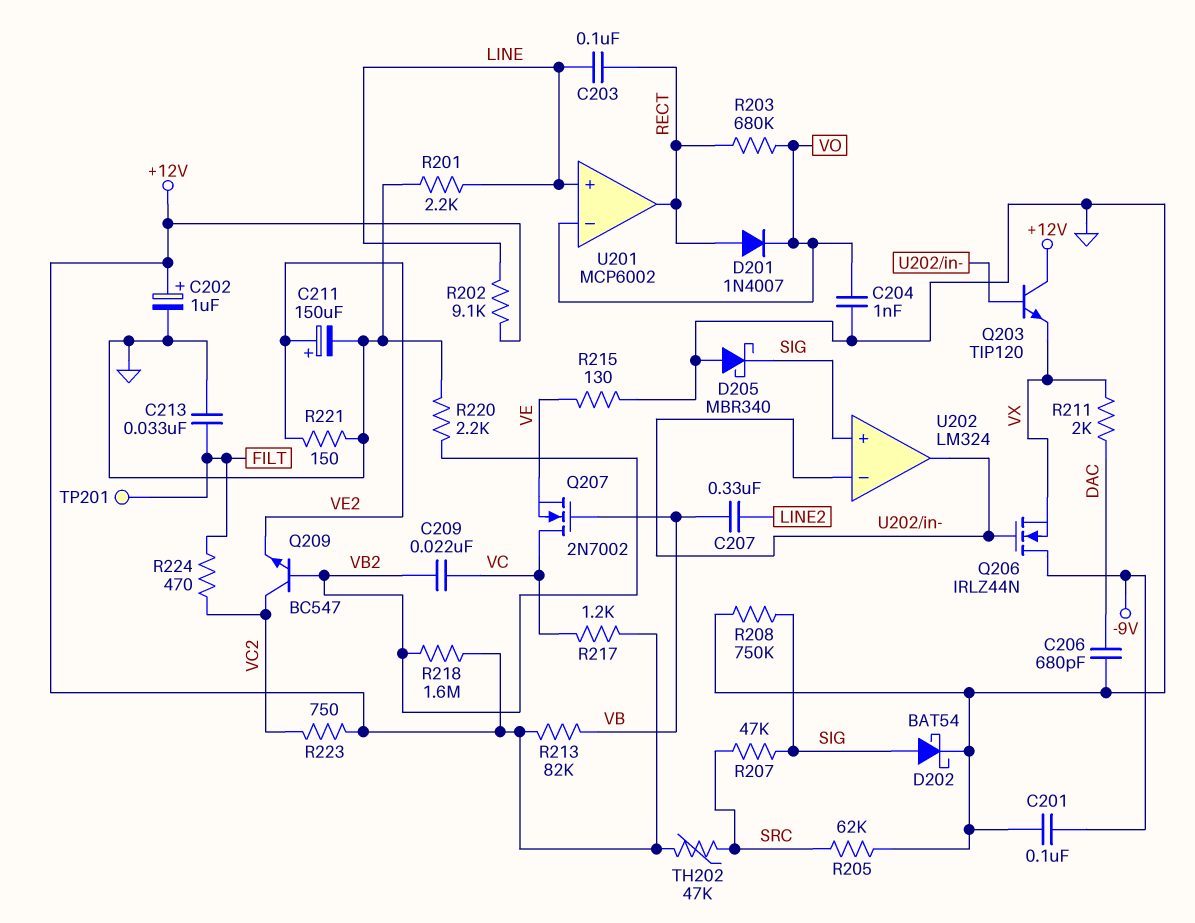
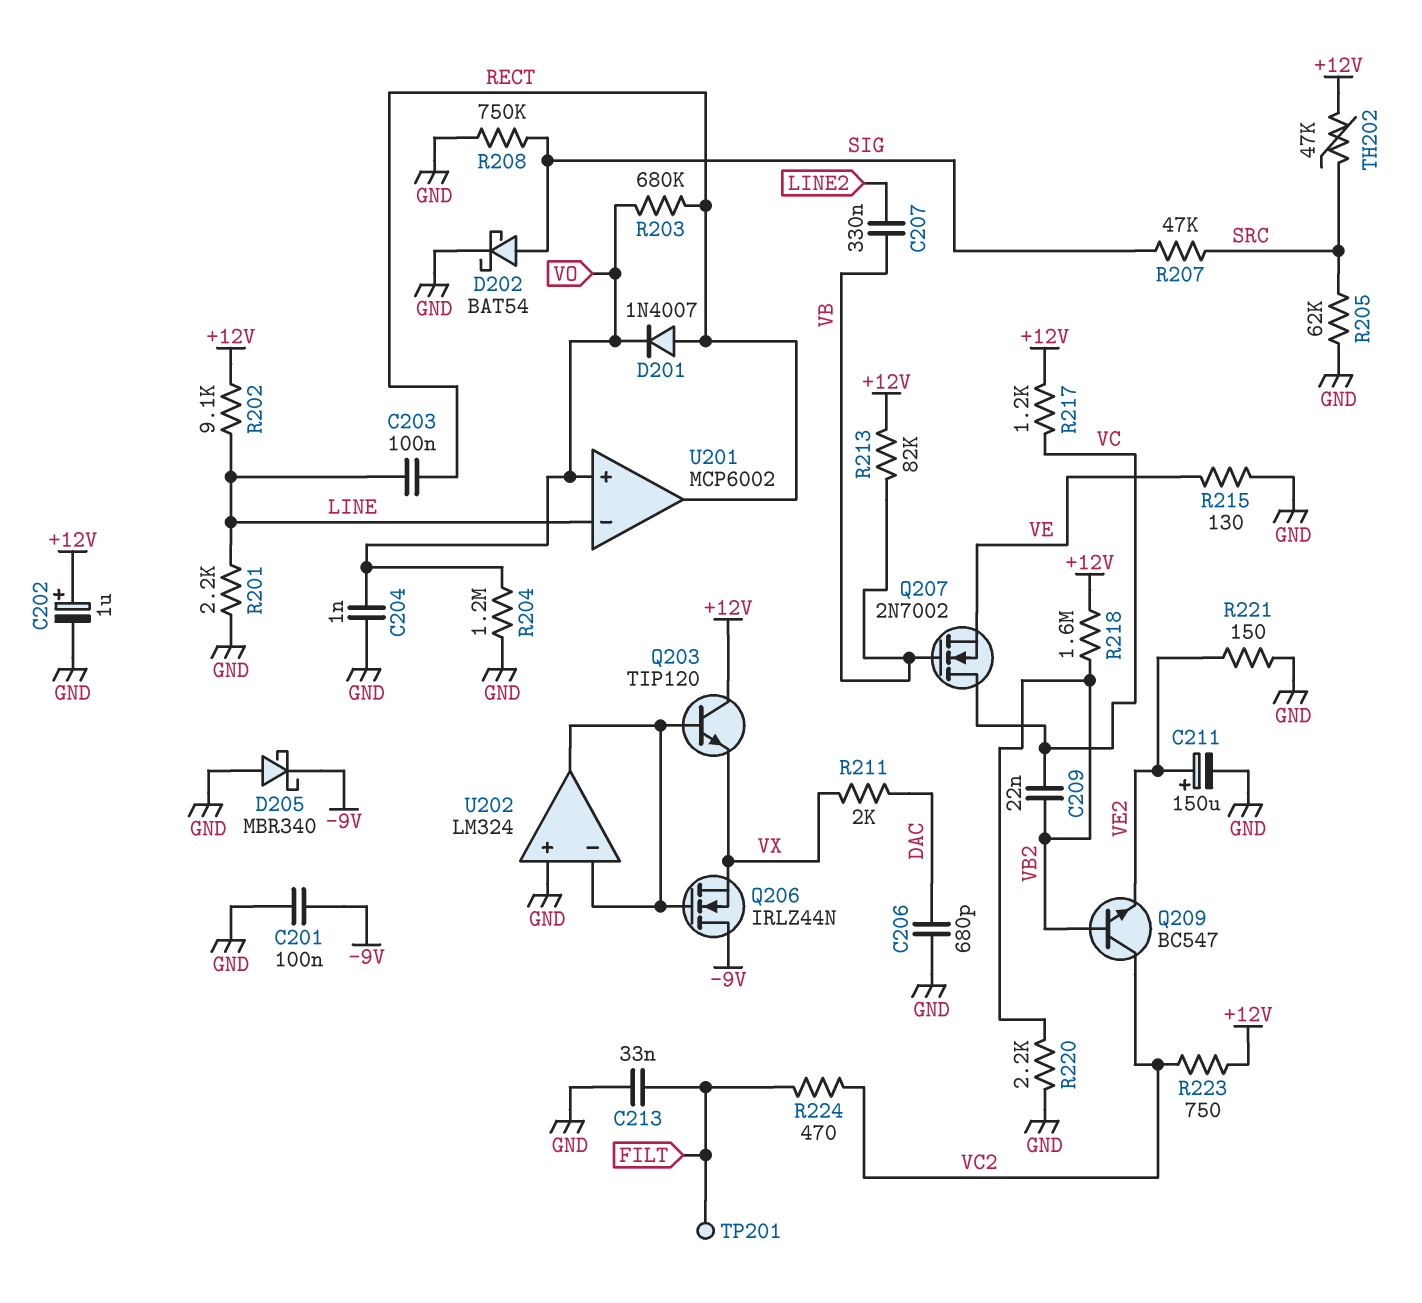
D205: schottky MBR340 (A GND, K SIG) -> schottky MBR340 (A GND, K -9V)
R204: none -> 1.2M (GND, VO)
U201 pin in+: LINE -> VO
U201 pin in-: VO -> LINE
U202 pin in+: SIG -> GND

